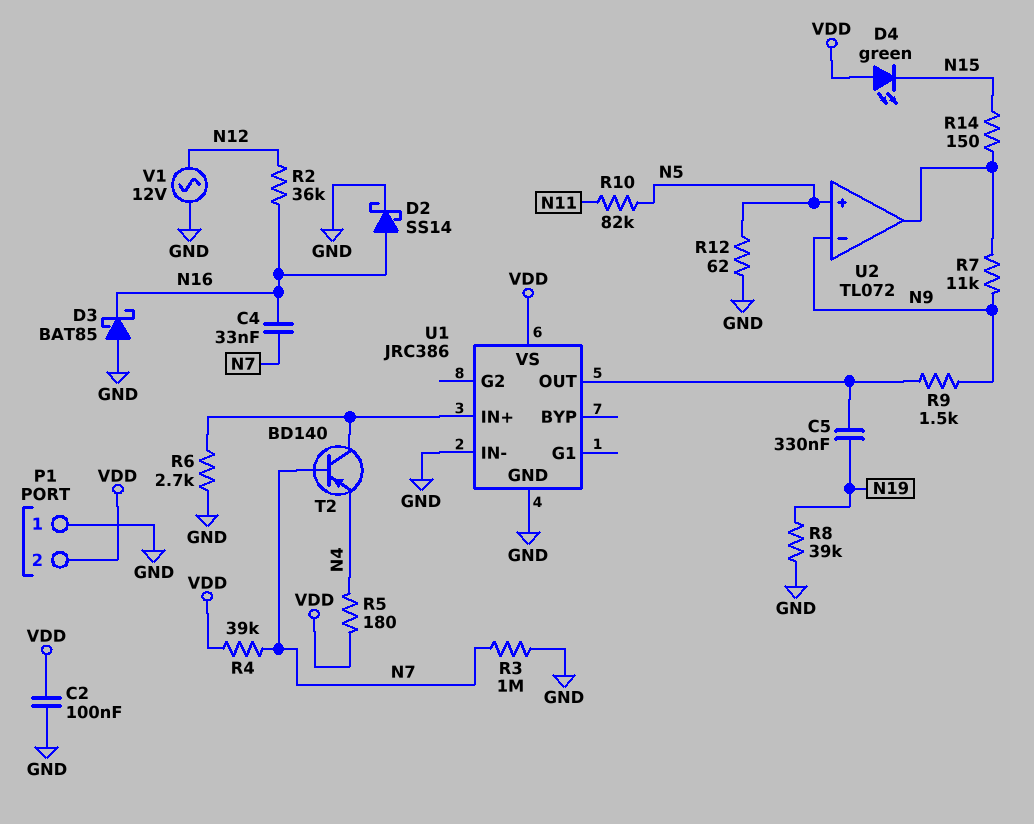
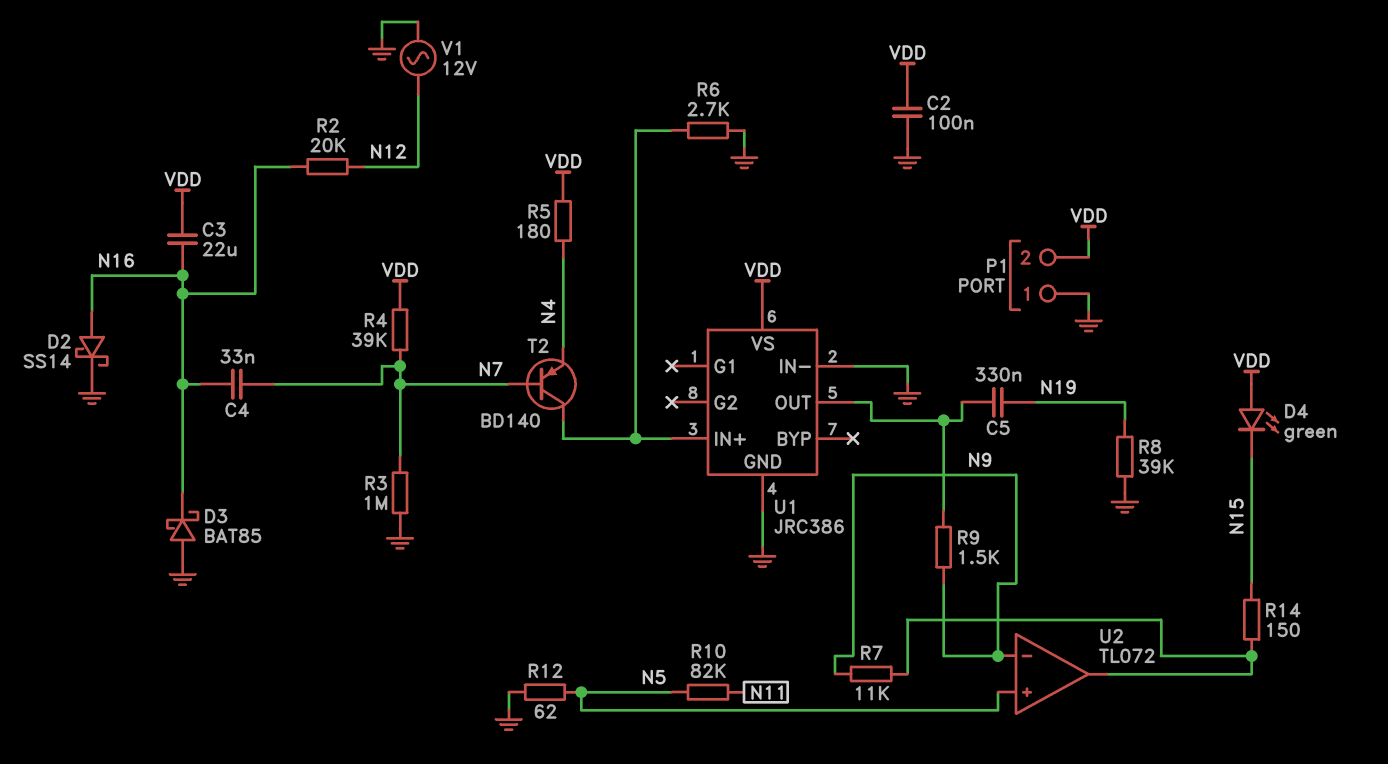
C3: none -> 22uF (N16, VDD)
R2: 36k (N12, N16) -> 20k (N12, N16)

